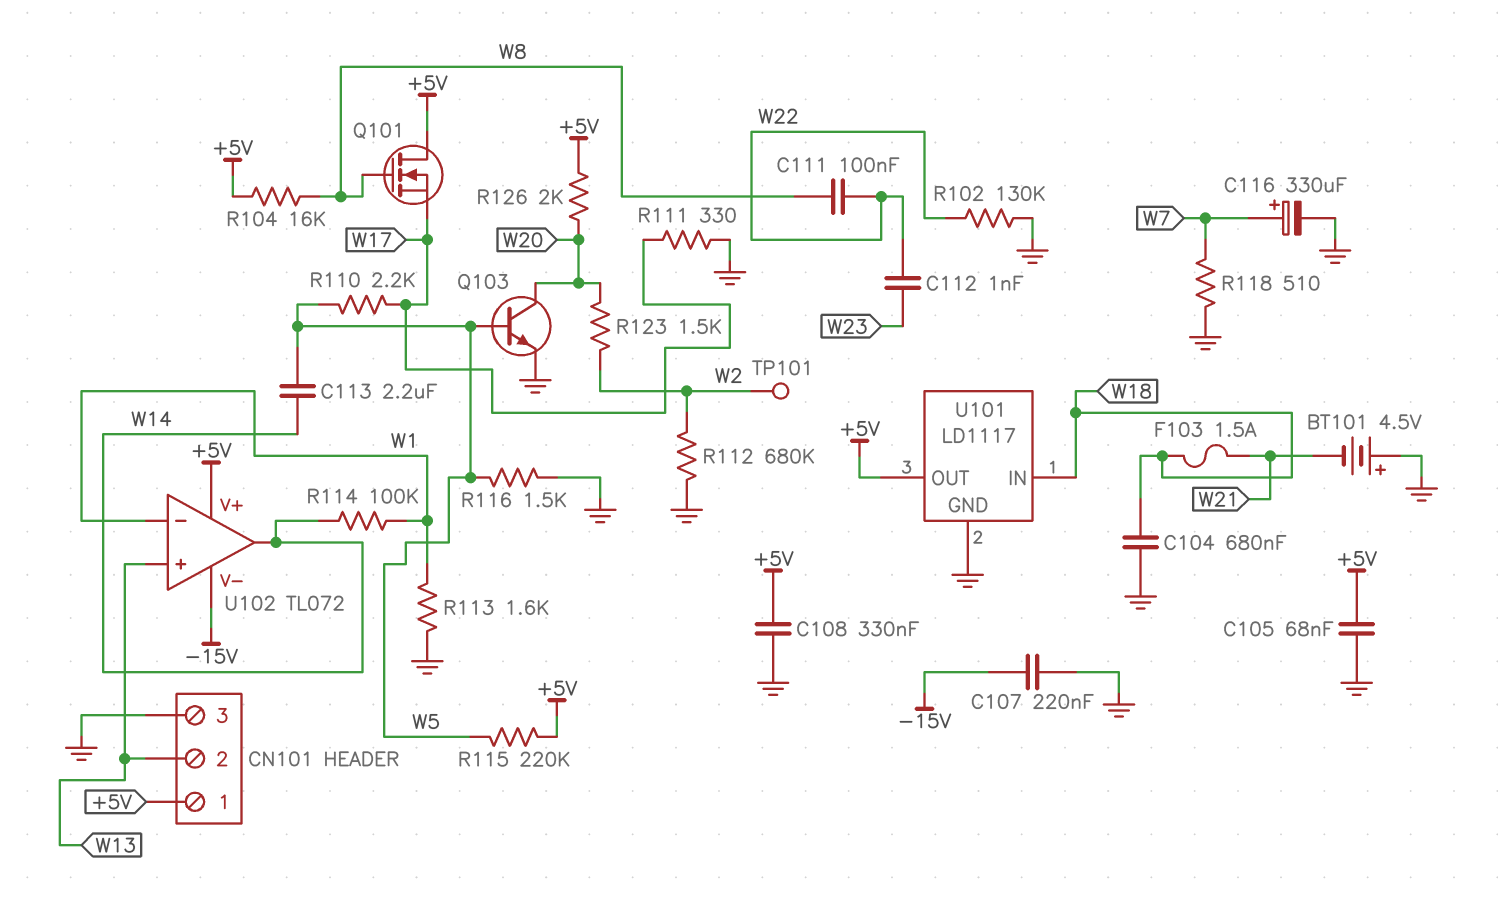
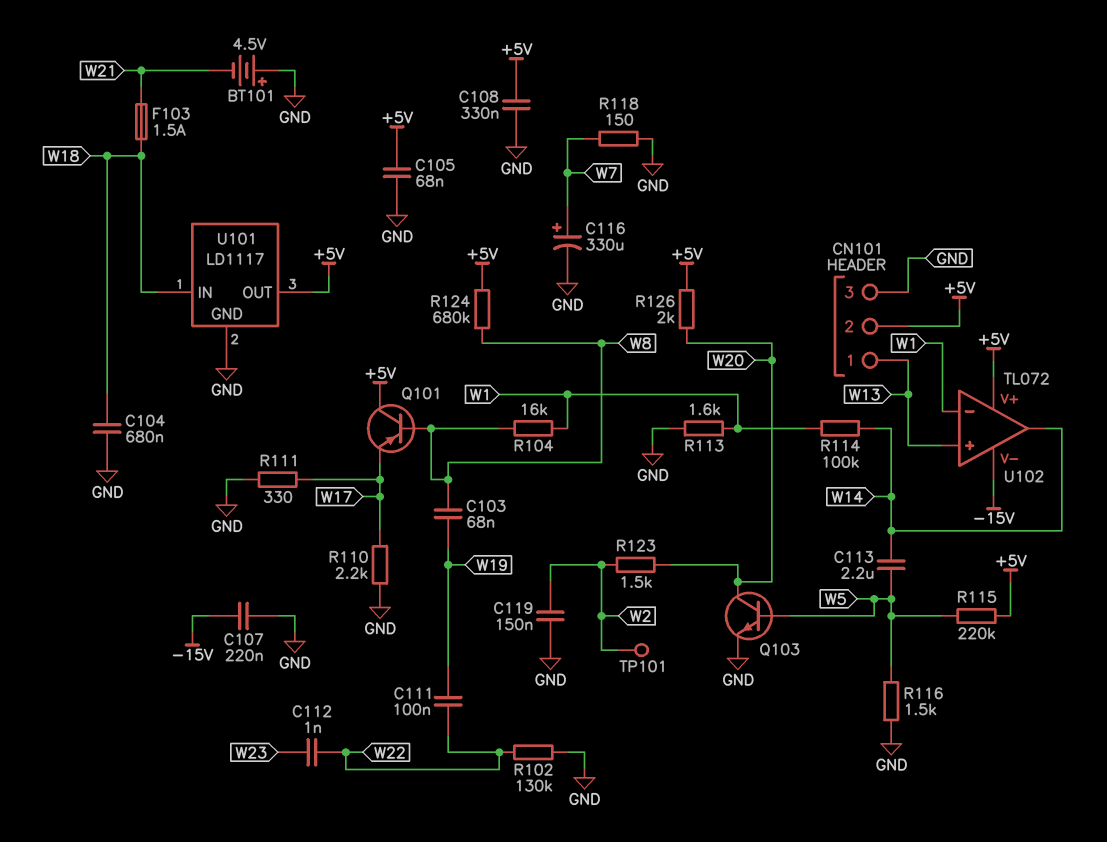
C103: none -> 68nF (W8, W19)
C111: 100nF (W8, W22) -> 100nF (W19, W22)
C119: none -> 150nF (GND, W2)
CN101 pin 1: +5V -> W13
CN101 pin 2: W13 -> +5V
Q101: NMOS (G W8, D +5V, S W17) -> PNP (B W8, C +5V, E W17)
R104: 16k (+5V, W8) -> 16k (W1, W8)
R110: 2.2k (W5, W17) -> 2.2k (GND, W17)
R112: 680k (GND, W2) -> none
R118: 510 (GND, W7) -> 150 (GND, W7)
R124: none -> 680k (+5V, W8)

